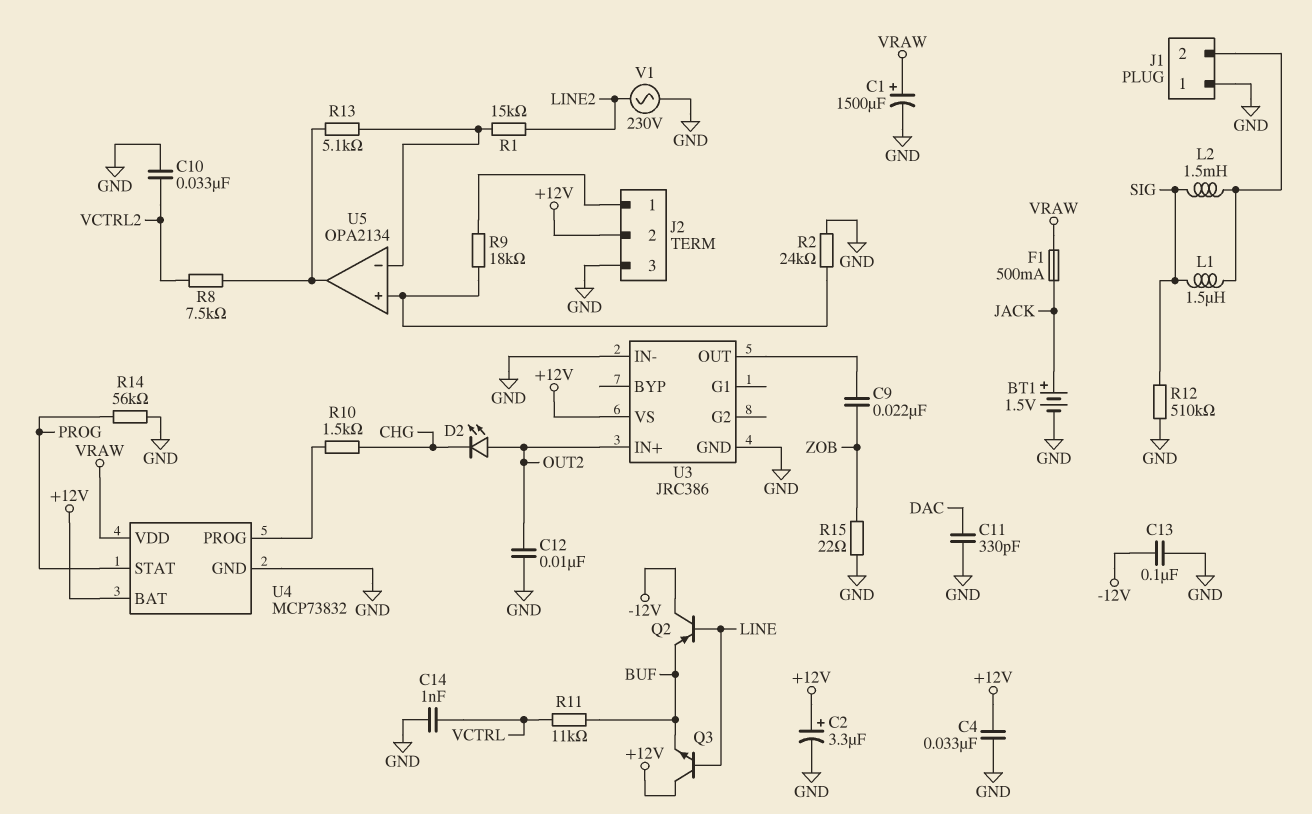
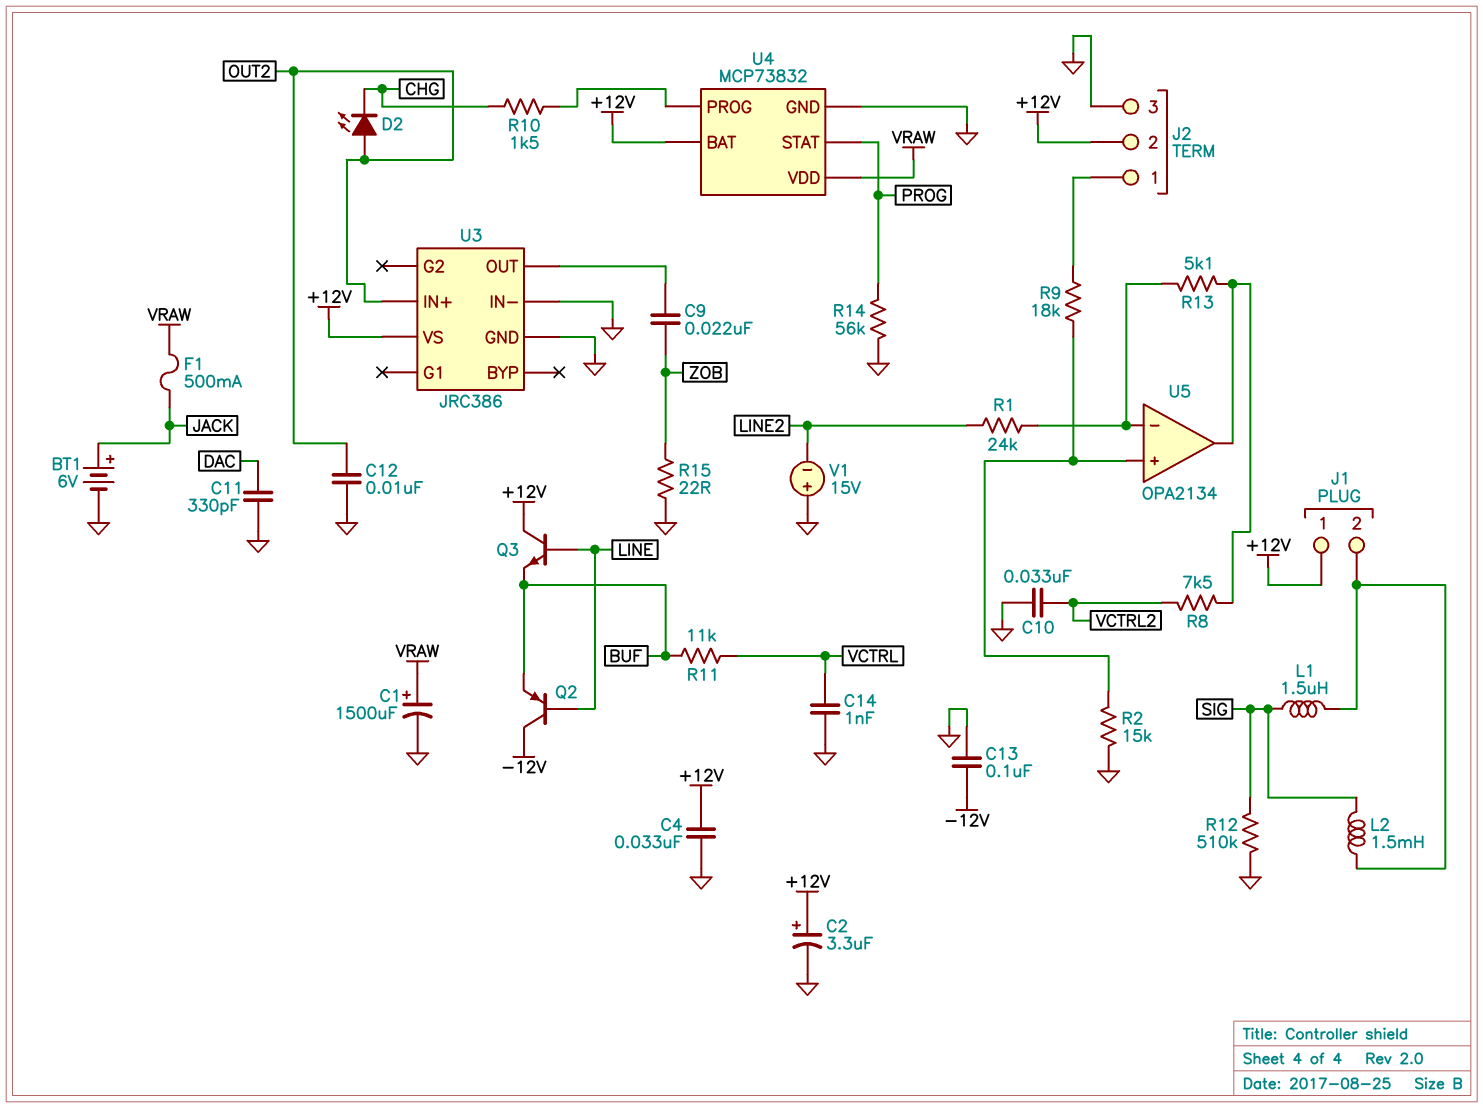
BT1: 1.5V (plus JACK, minus GND) -> 6V (plus JACK, minus GND)
J1 pin 1: GND -> +12V
R1: 15k (LINE2, U5/in-) -> 24k (LINE2, U5/in-)
R2: 24k (GND, U5/in+) -> 15k (GND, U5/in+)
V1: AC 230V (GND, LINE2) -> 15V (plus GND, minus LINE2)

